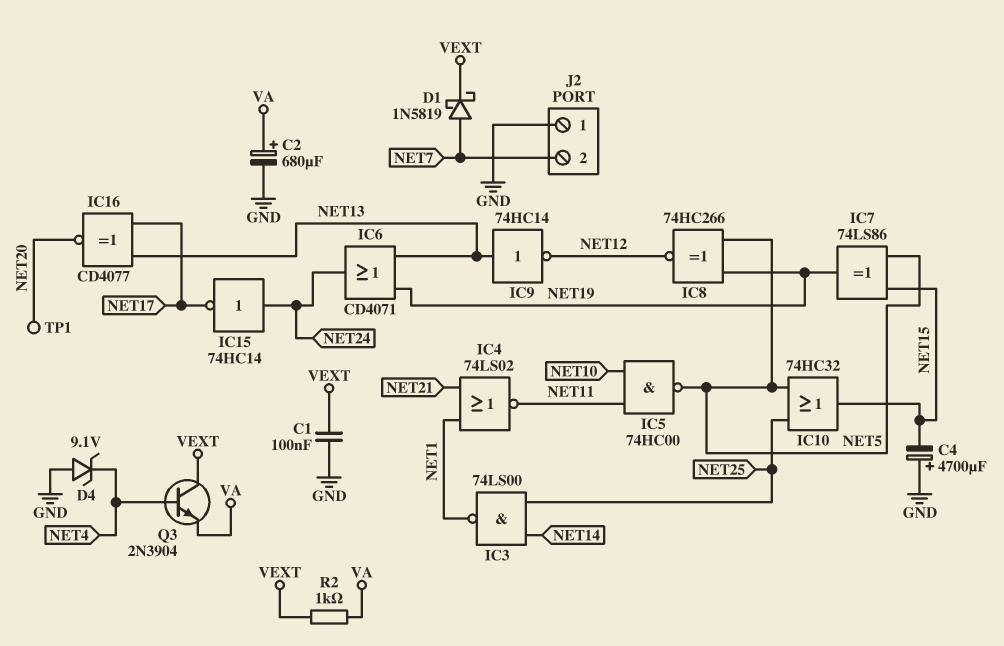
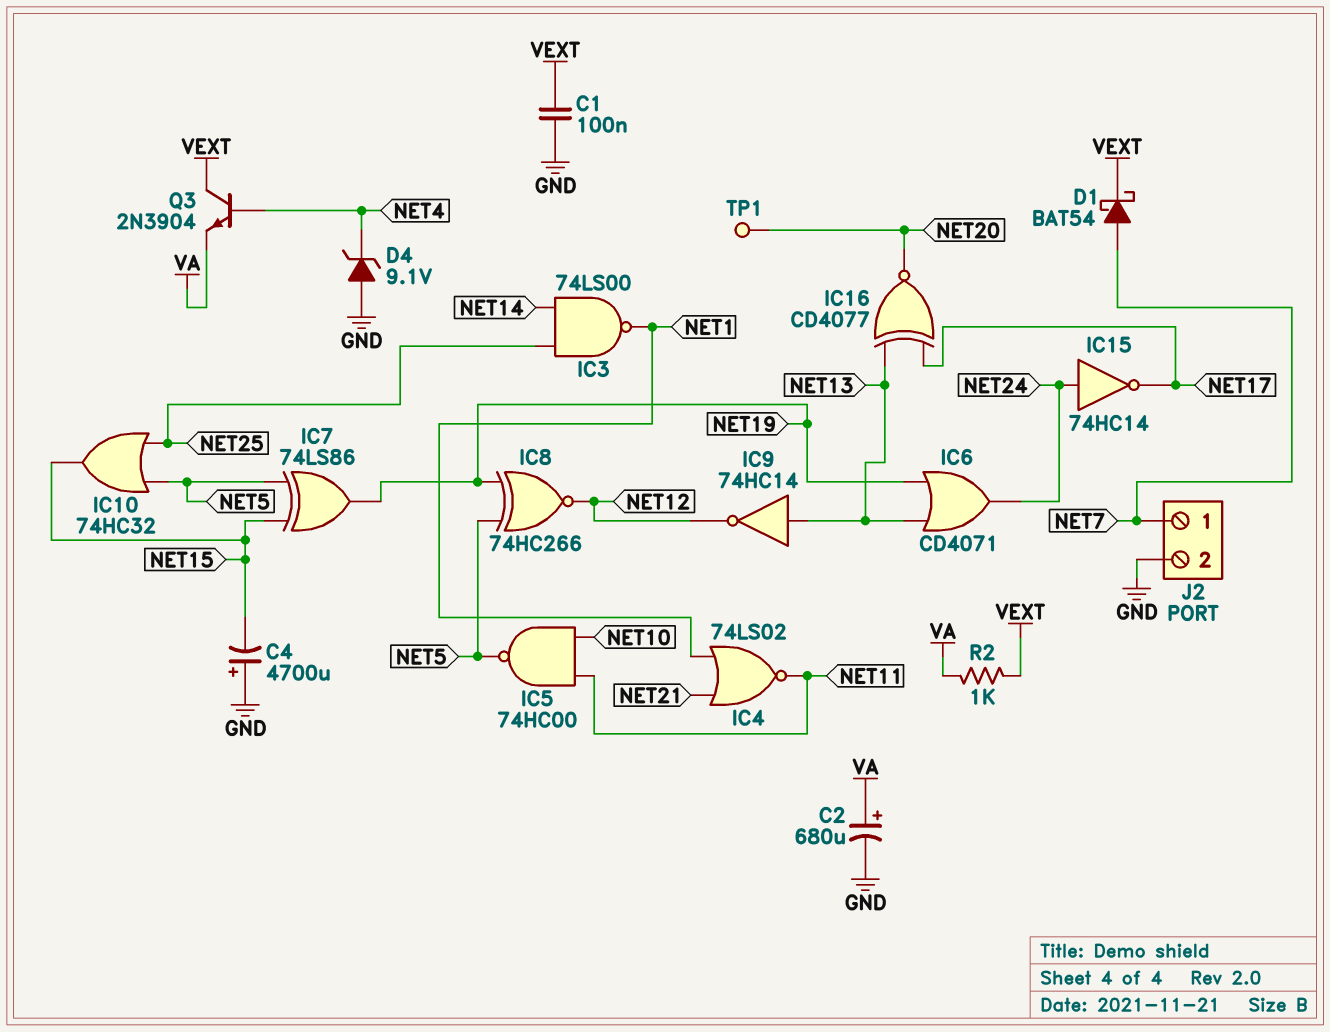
D1: schottky 1N5819 (A NET7, K VEXT) -> schottky BAT54 (A NET7, K VEXT)
J2 pin 1: GND -> NET7
J2 pin 2: NET7 -> GND

